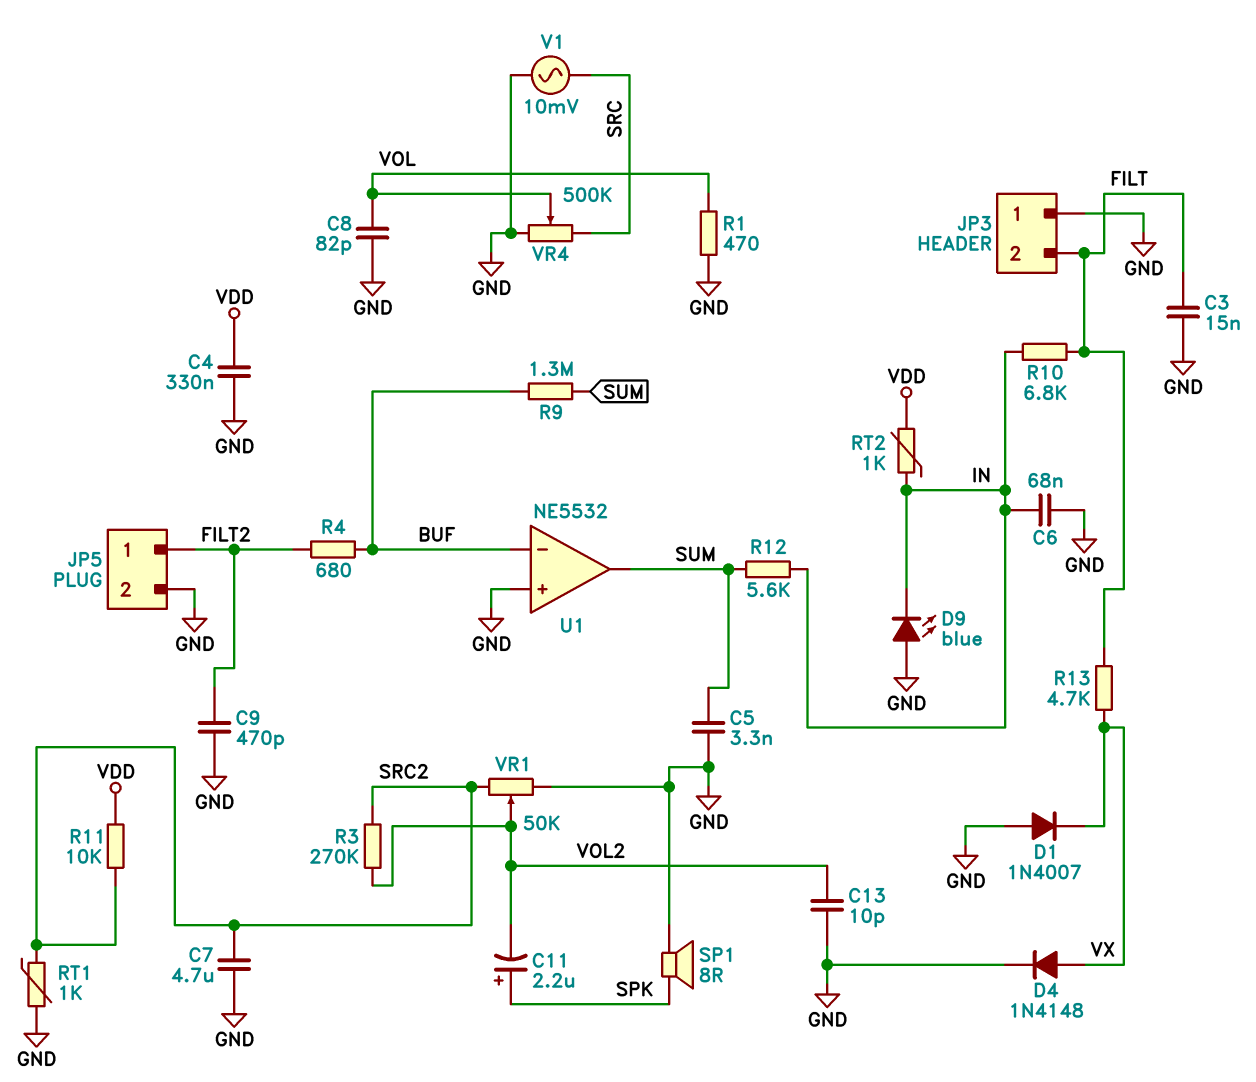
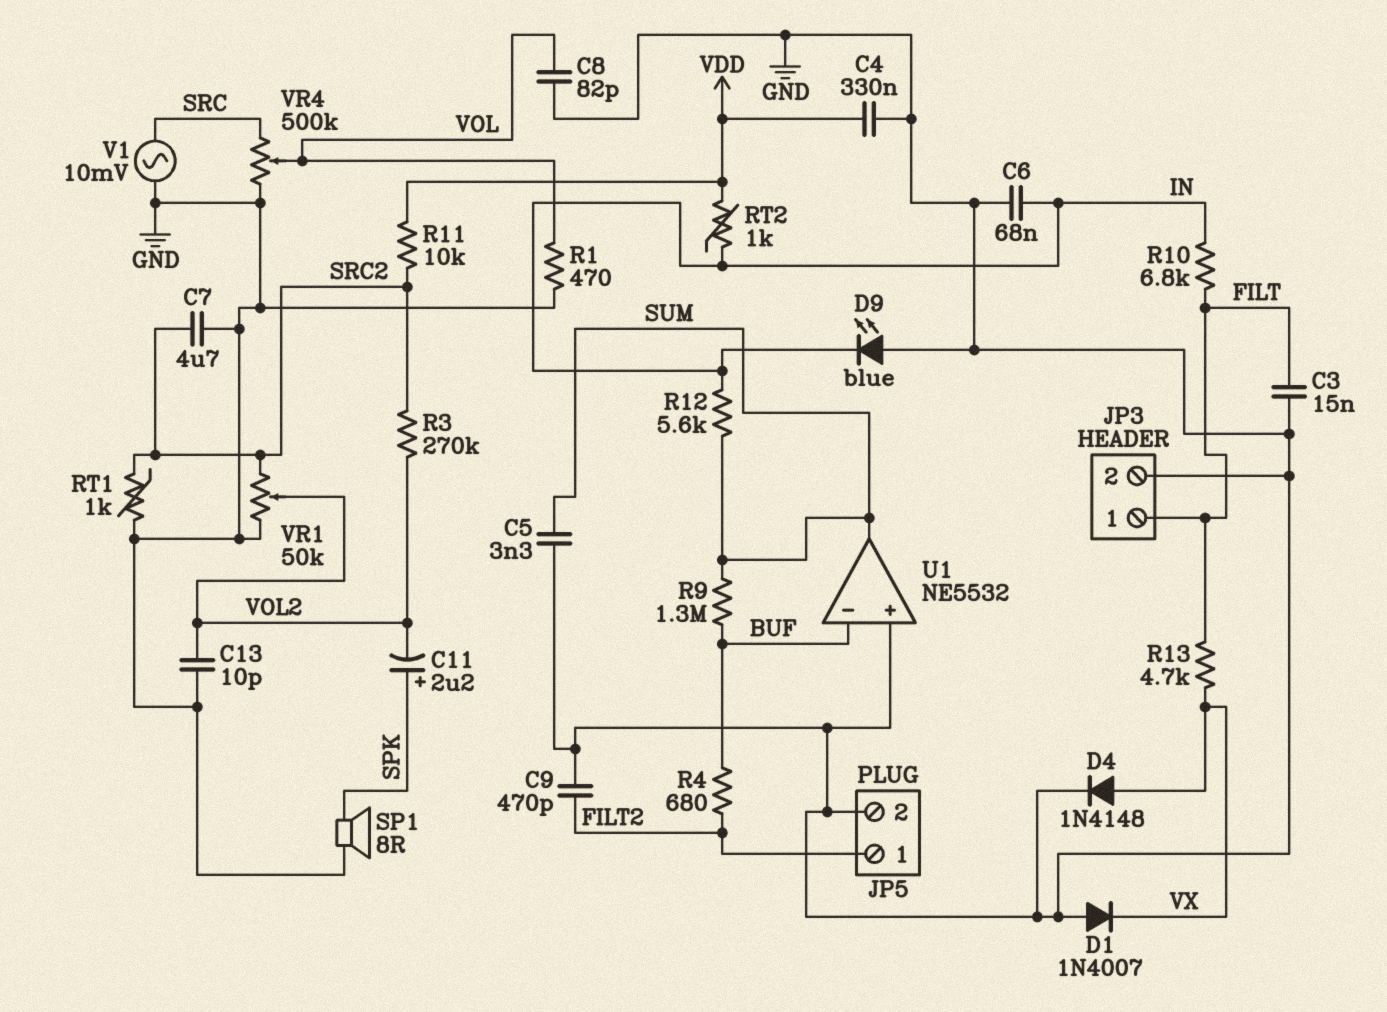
JP3 pin 1: GND -> FILT
JP3 pin 2: FILT -> GND

